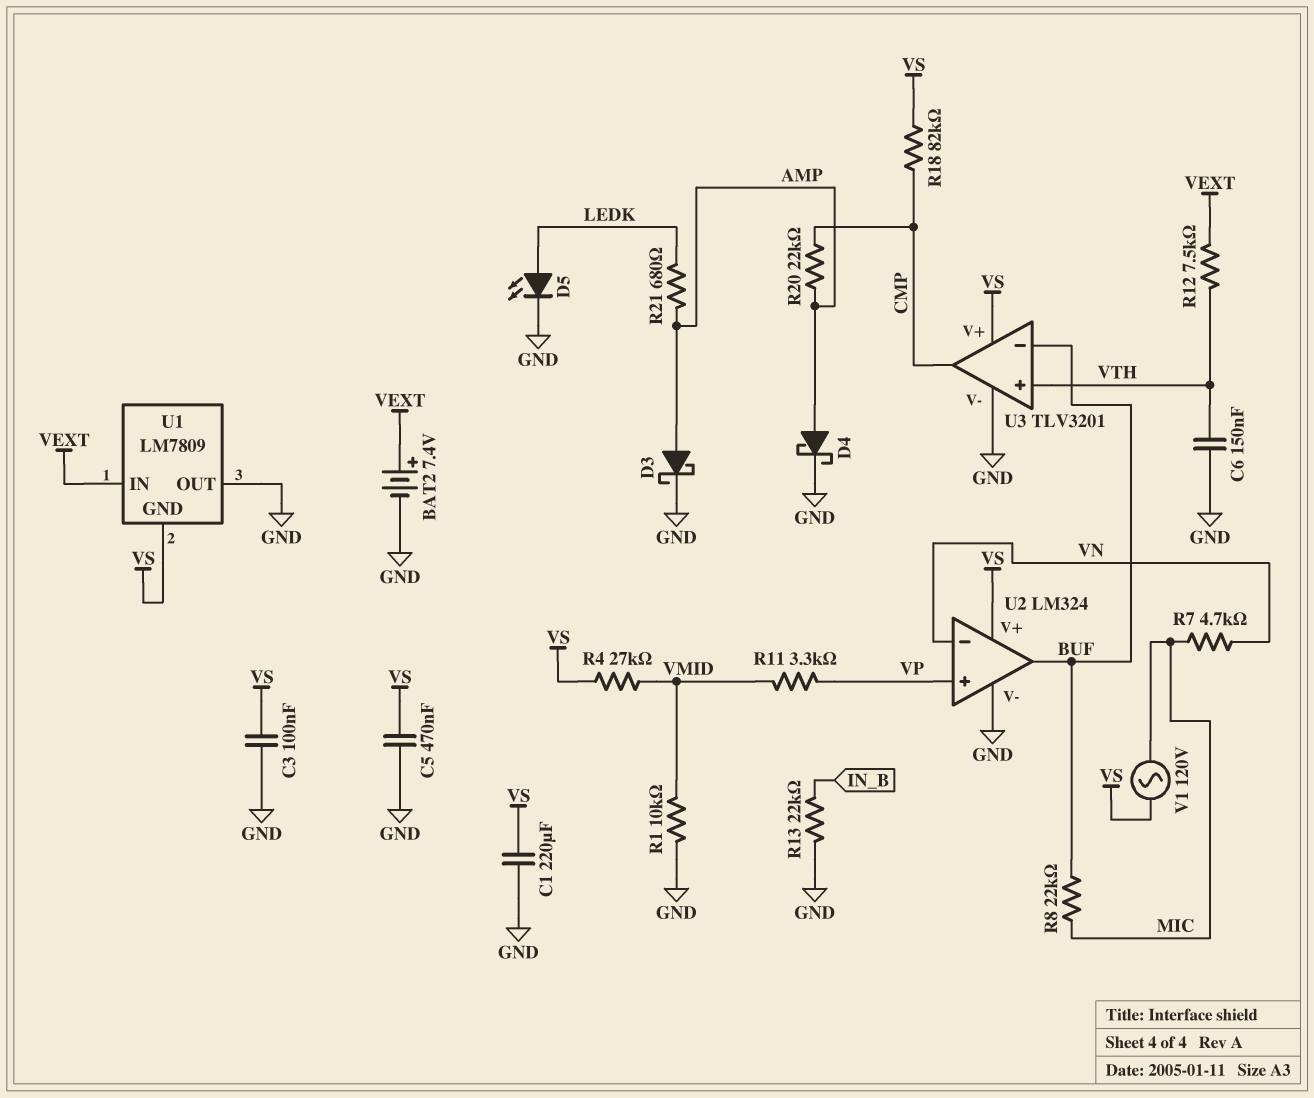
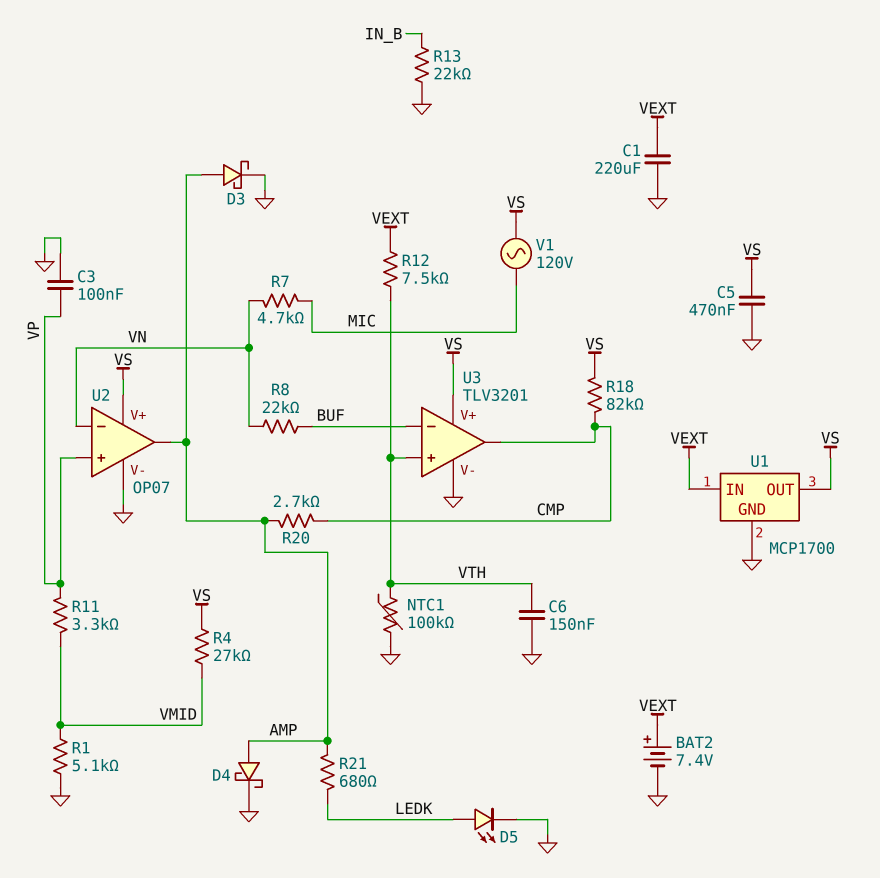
C1: 220uF (GND, VS) -> 220uF (GND, VEXT)
C3: 100nF (GND, VS) -> 100nF (GND, VP)
NTC1: none -> 100k (GND, VTH)
R1: 10k (GND, VMID) -> 5.1k (GND, VMID)
R8: 22k (BUF, MIC) -> 22k (BUF, VN)
R20: 22k (AMP, CMP) -> 2.7k (AMP, CMP)
U1: LM7809 -> MCP1700
U1 pin GND: VS -> GND
U1 pin OUT: GND -> VS
U2: LM324 -> OP07
U2 pin out: BUF -> AMP

